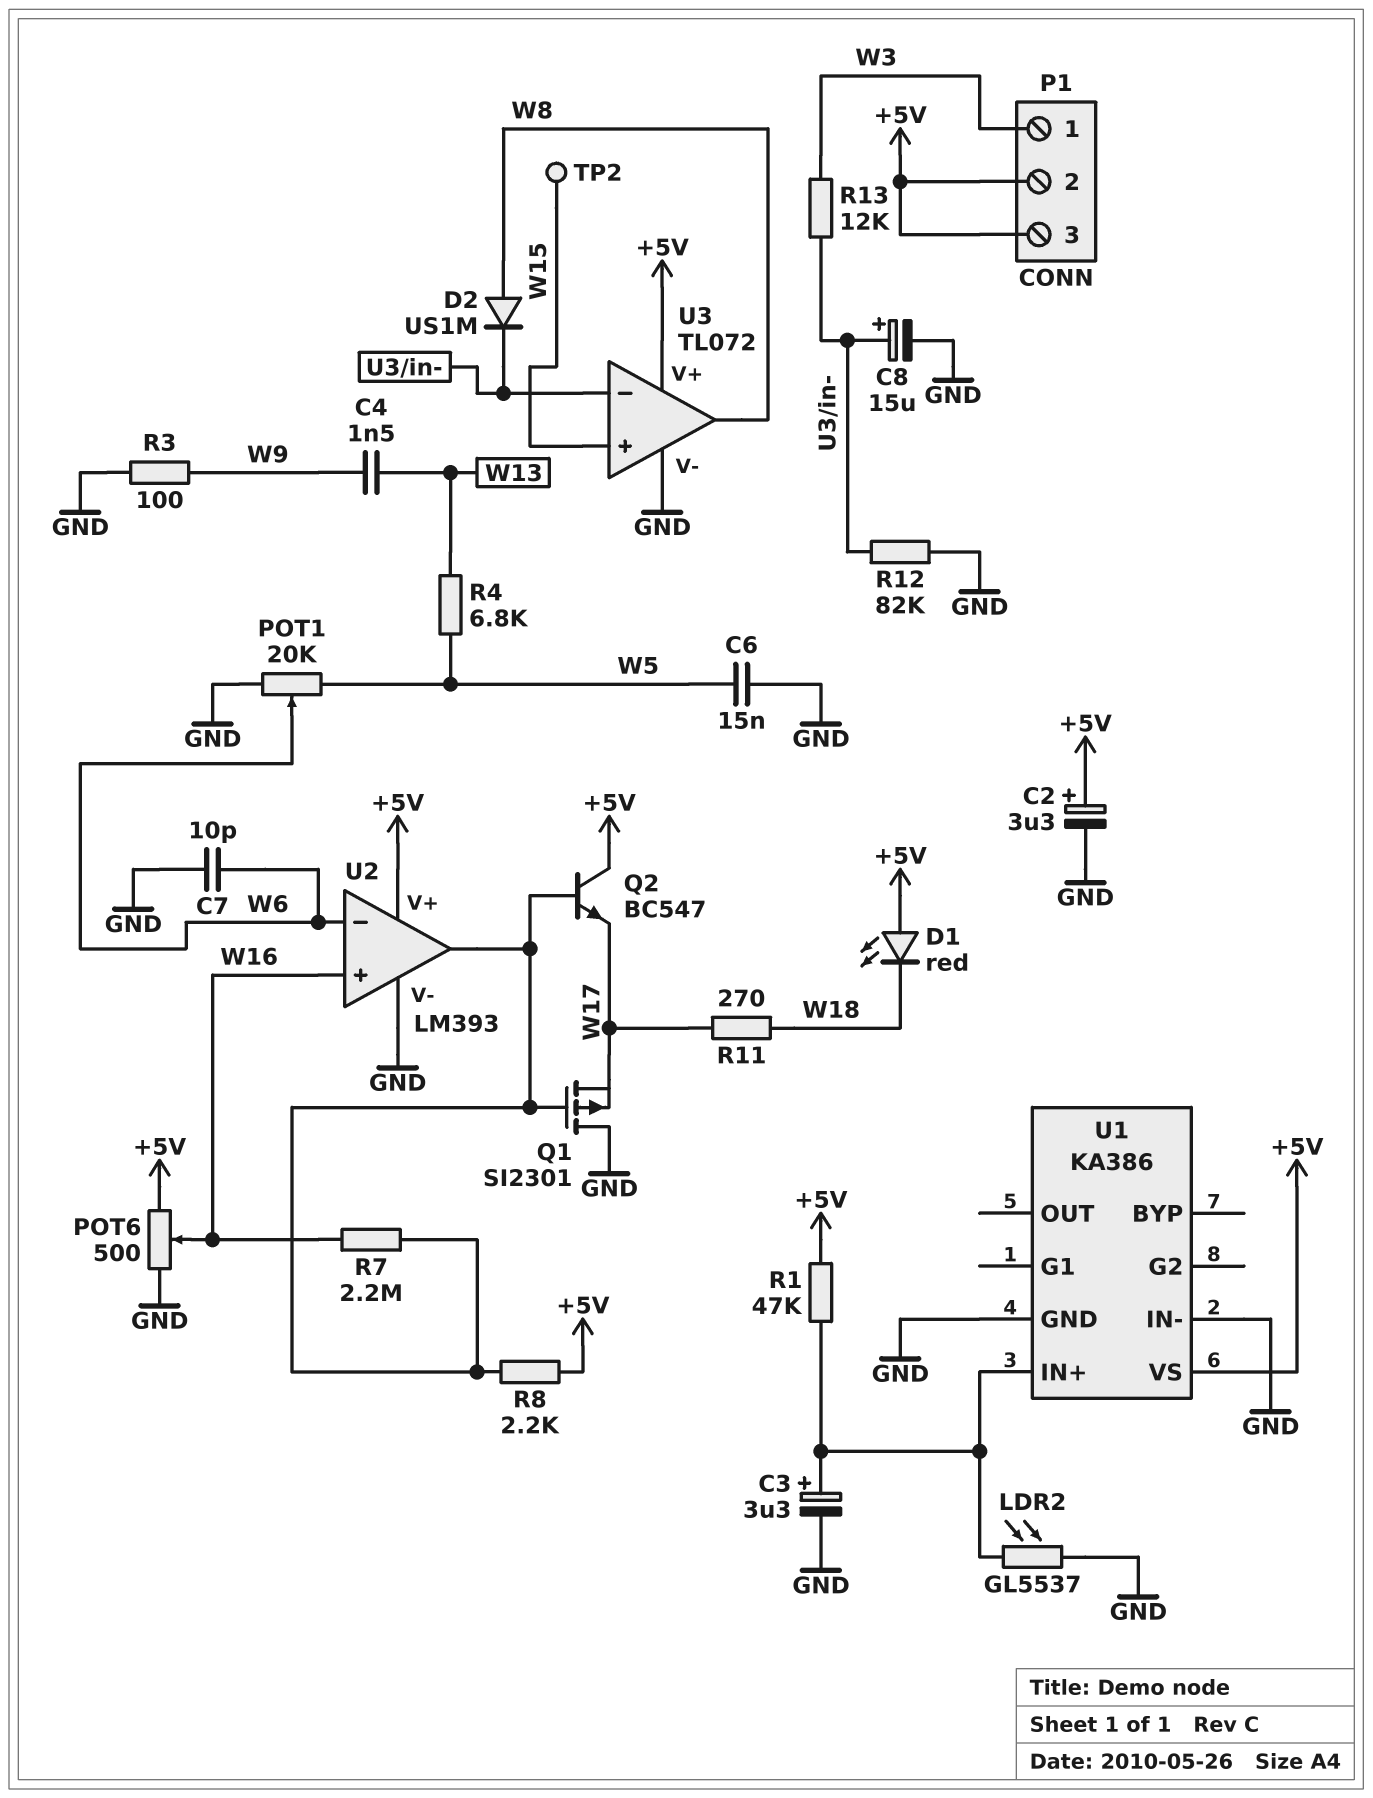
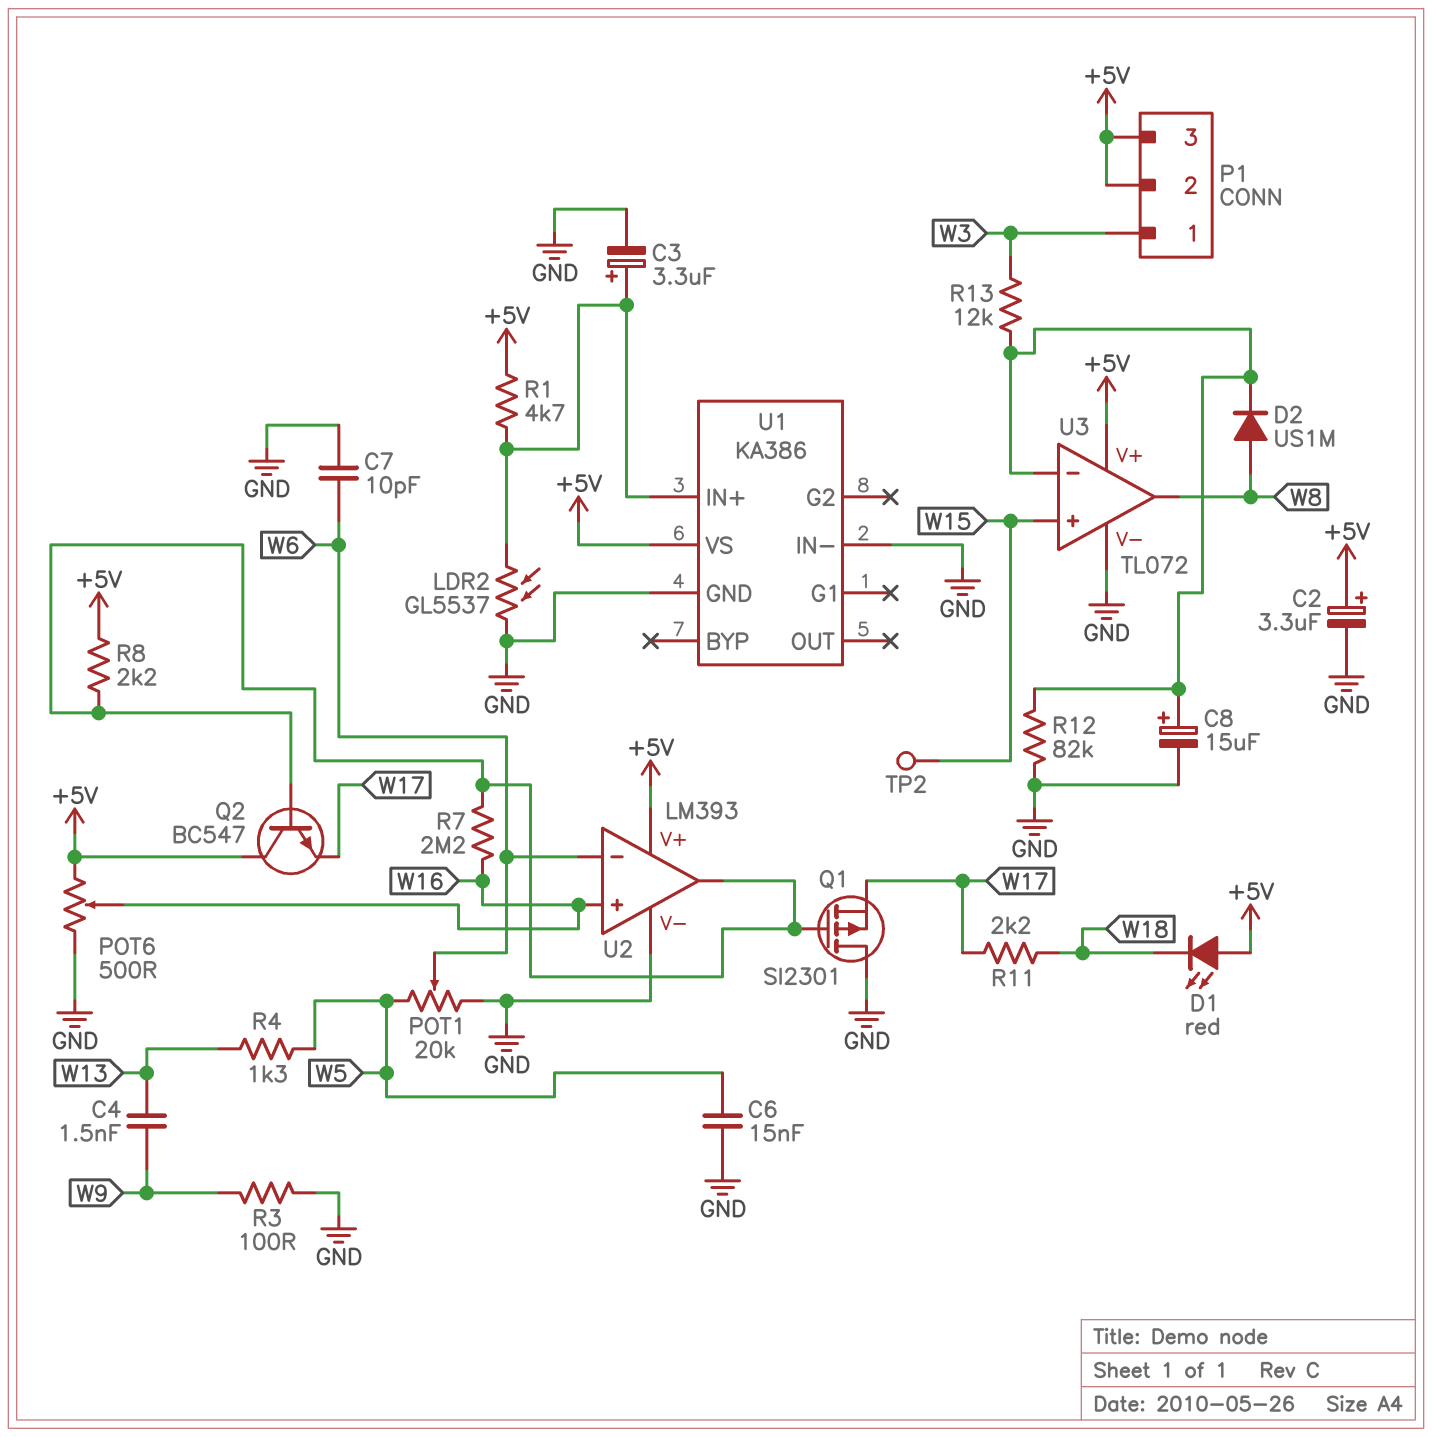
R1: 47k (+5V, U1/IN+) -> 4.7k (+5V, U1/IN+)
R4: 6.8k (W5, W13) -> 1.3k (W5, W13)
R11: 270 (W17, W18) -> 2.2k (W17, W18)

